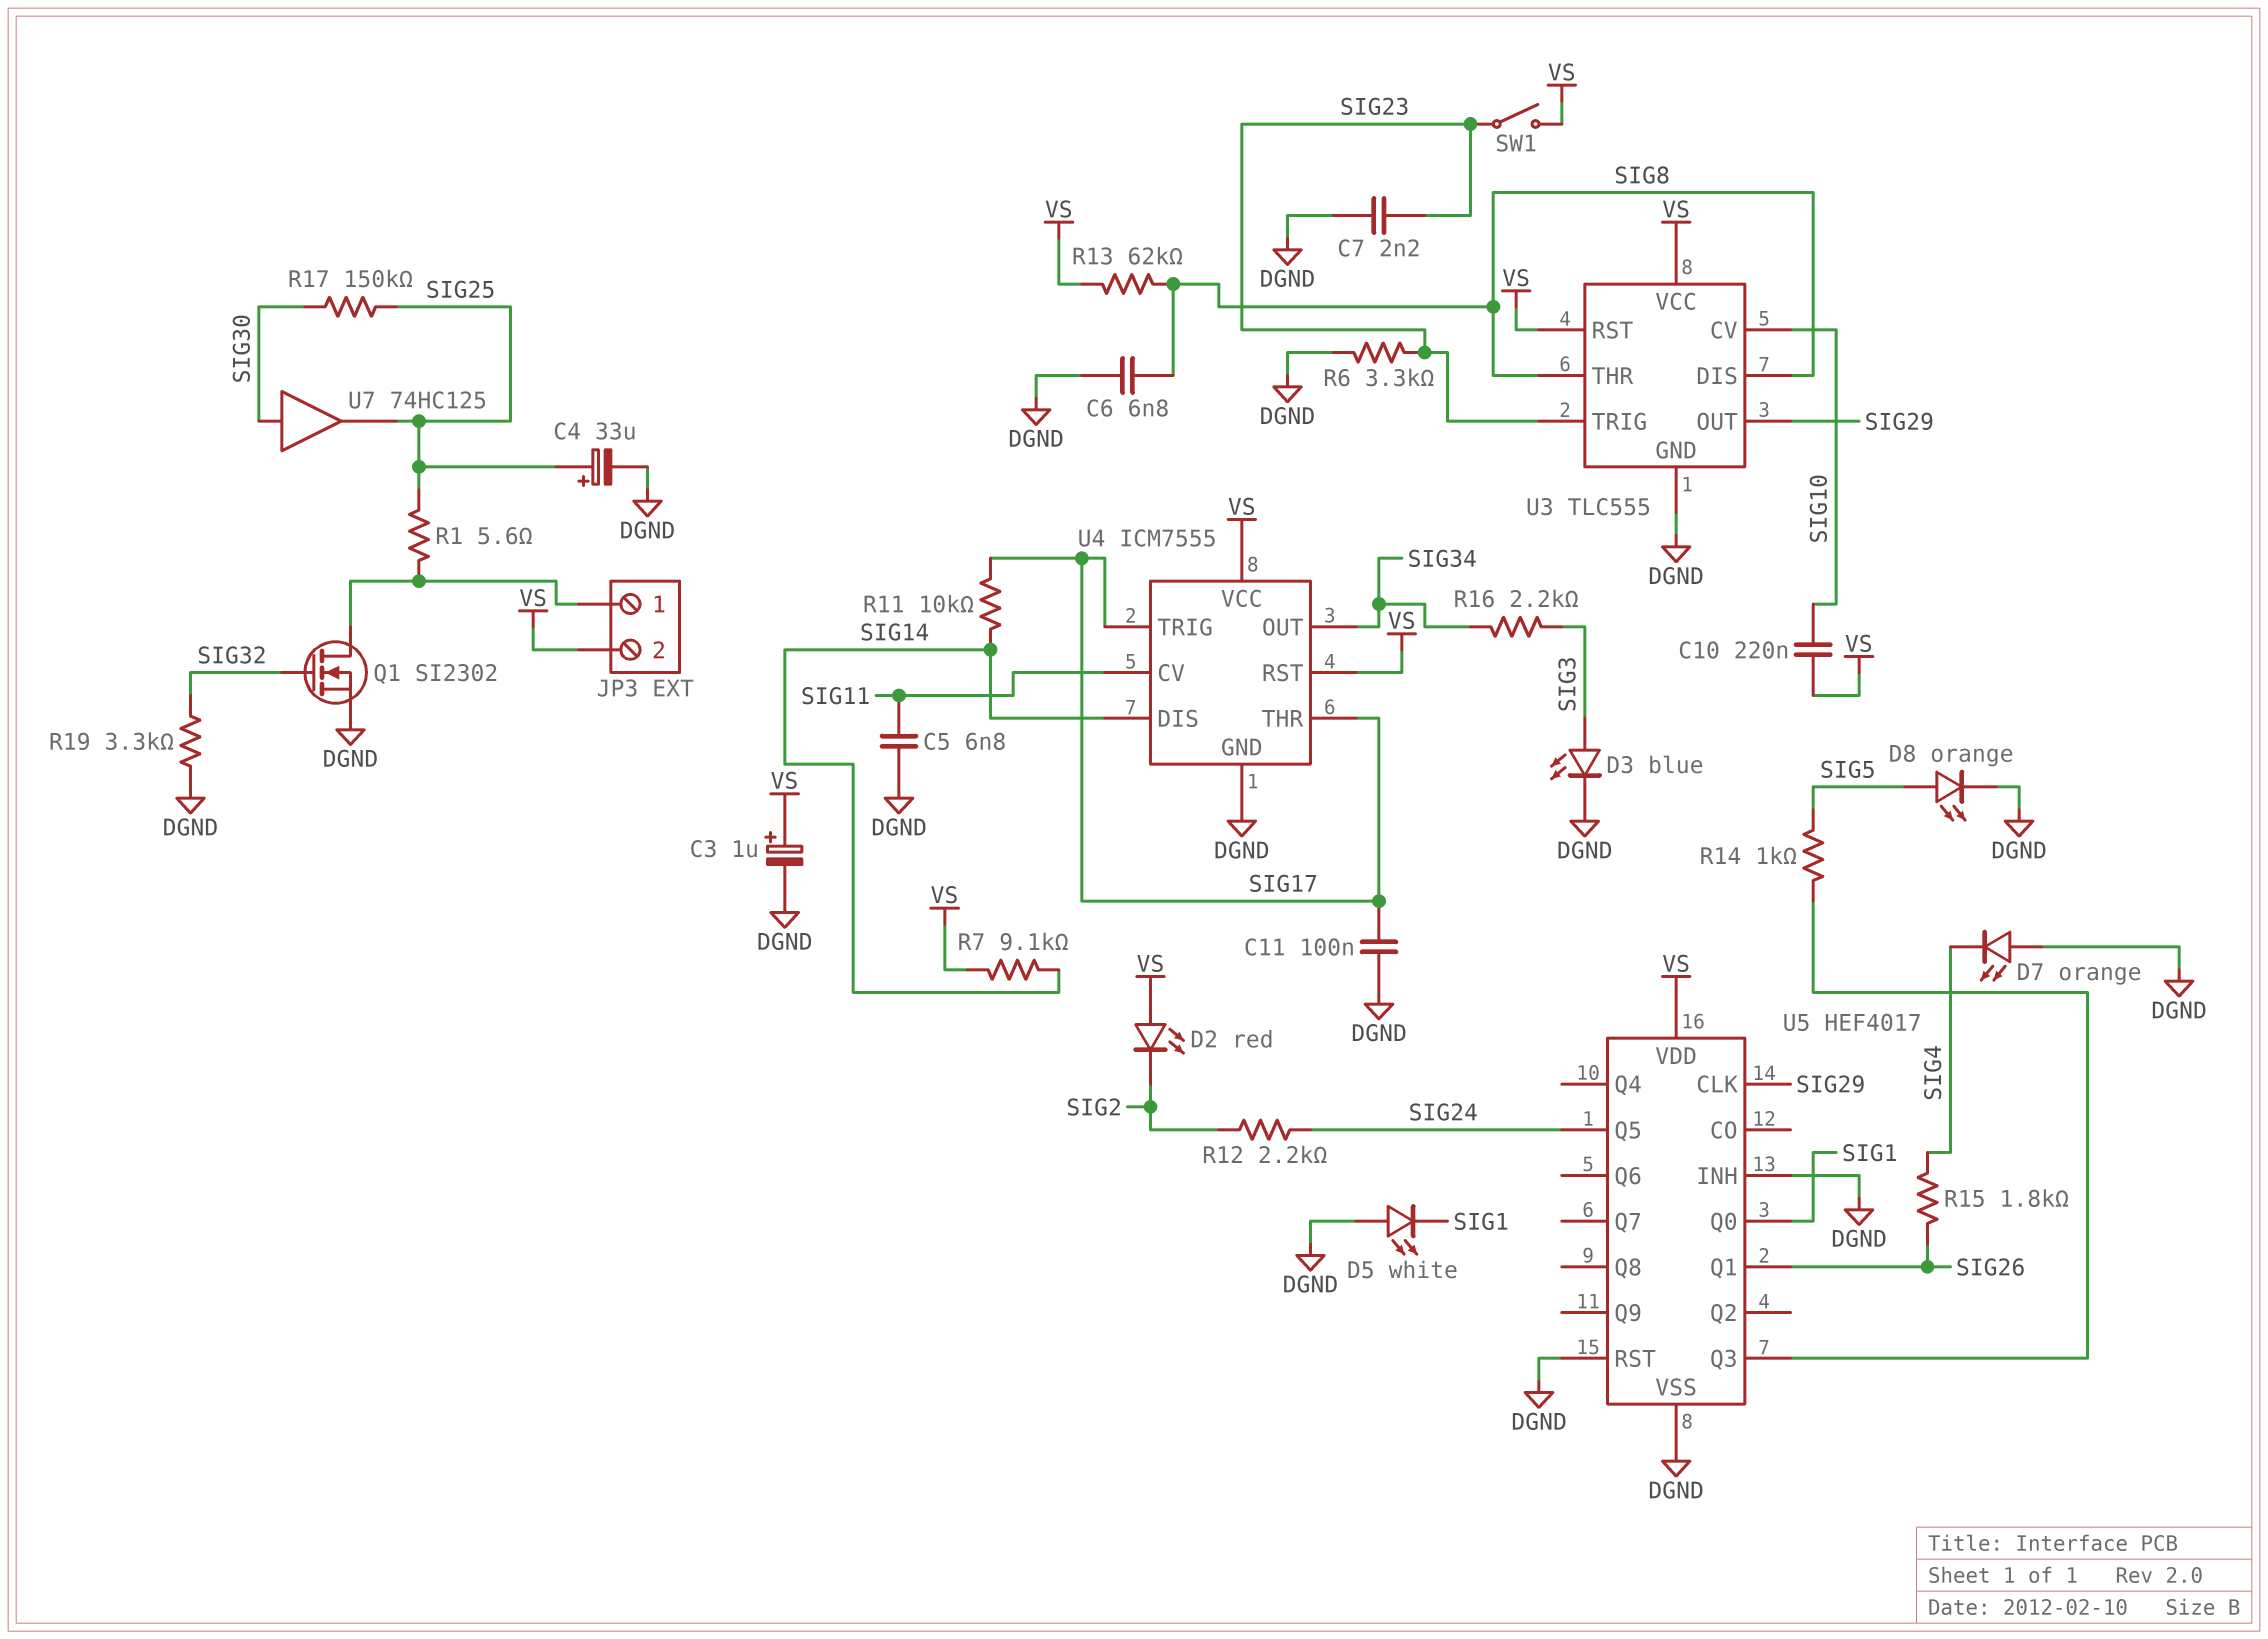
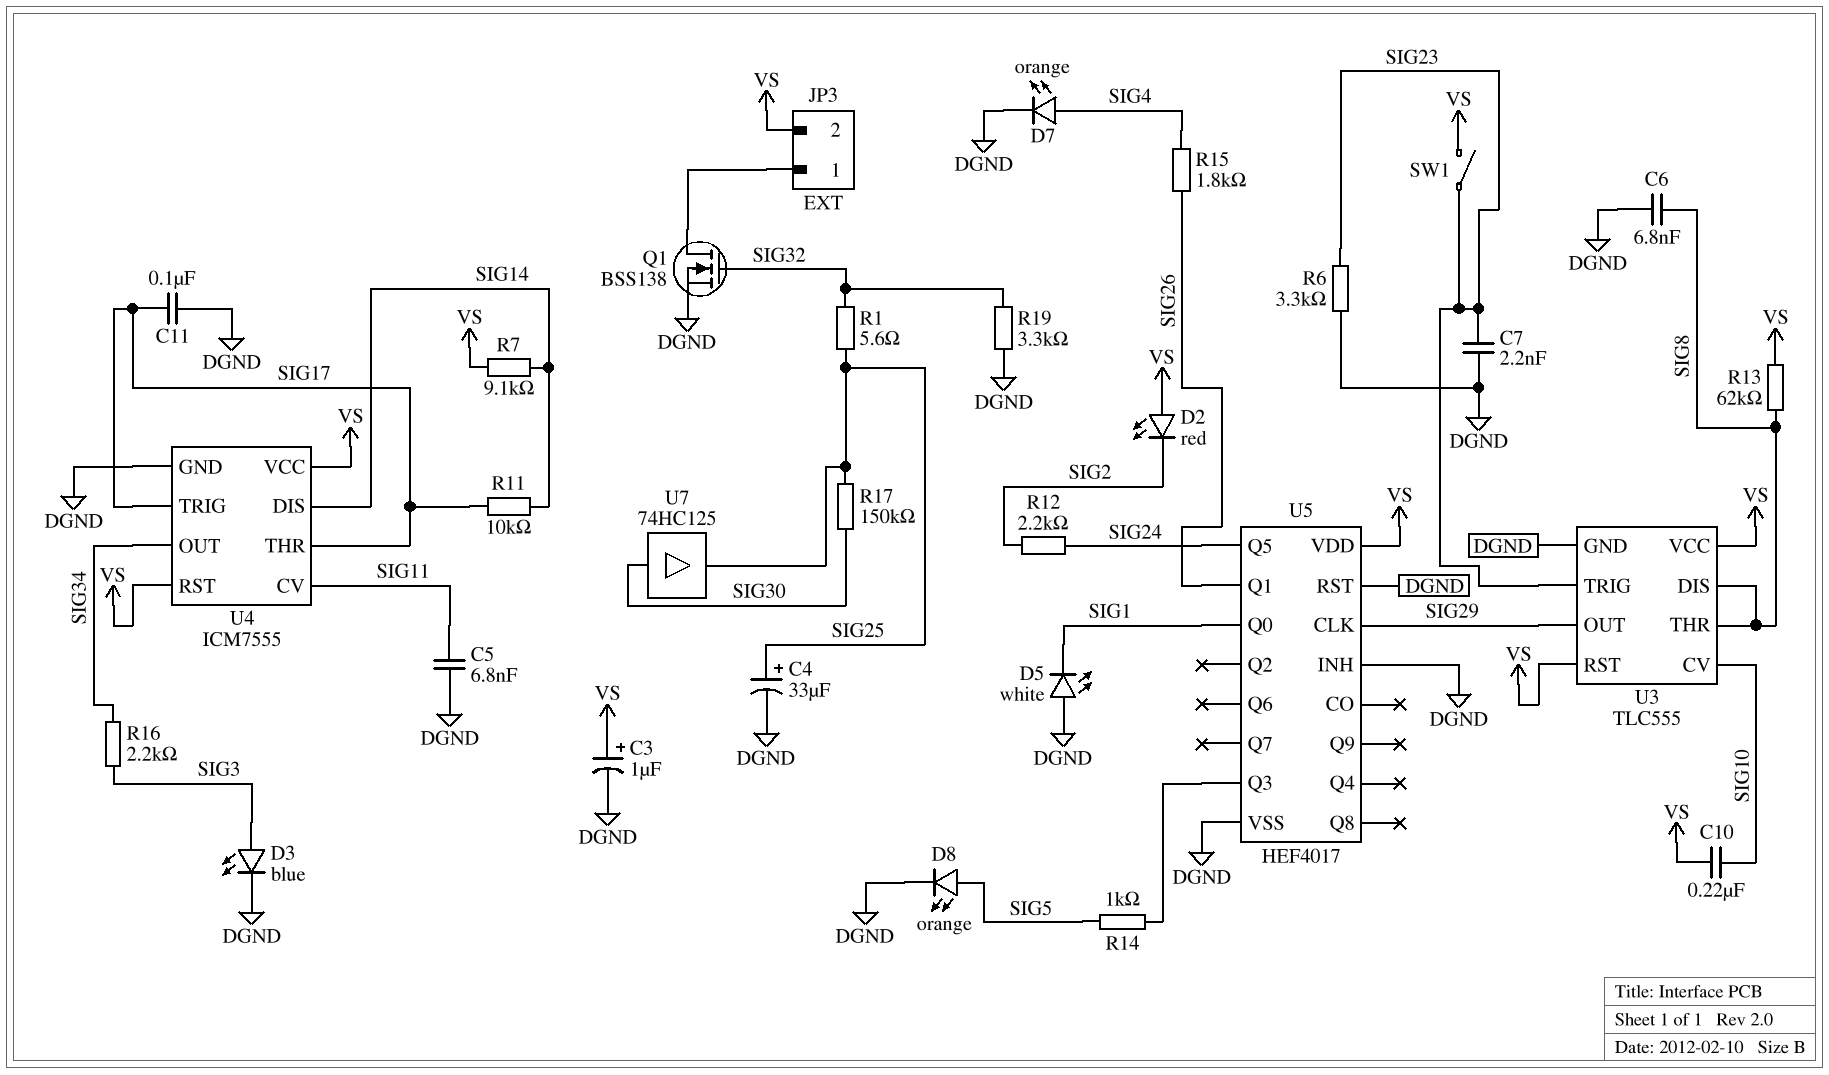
D7: LED orange (A DGND, K SIG4) -> LED orange (A SIG4, K DGND)
Q1: NMOS SI2302 (G SIG32, D JP3/1, S DGND) -> NMOS BSS138 (G SIG32, D JP3/1, S DGND)
R1: 5.6 (JP3/1, SIG25) -> 5.6 (SIG25, SIG32)

